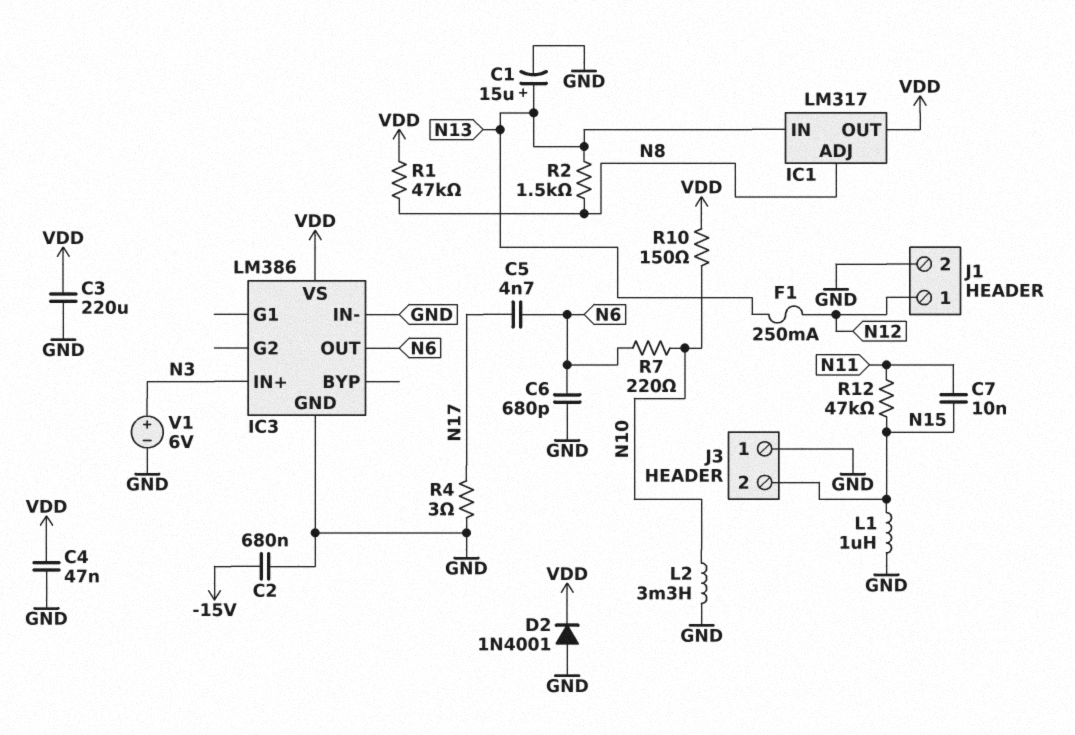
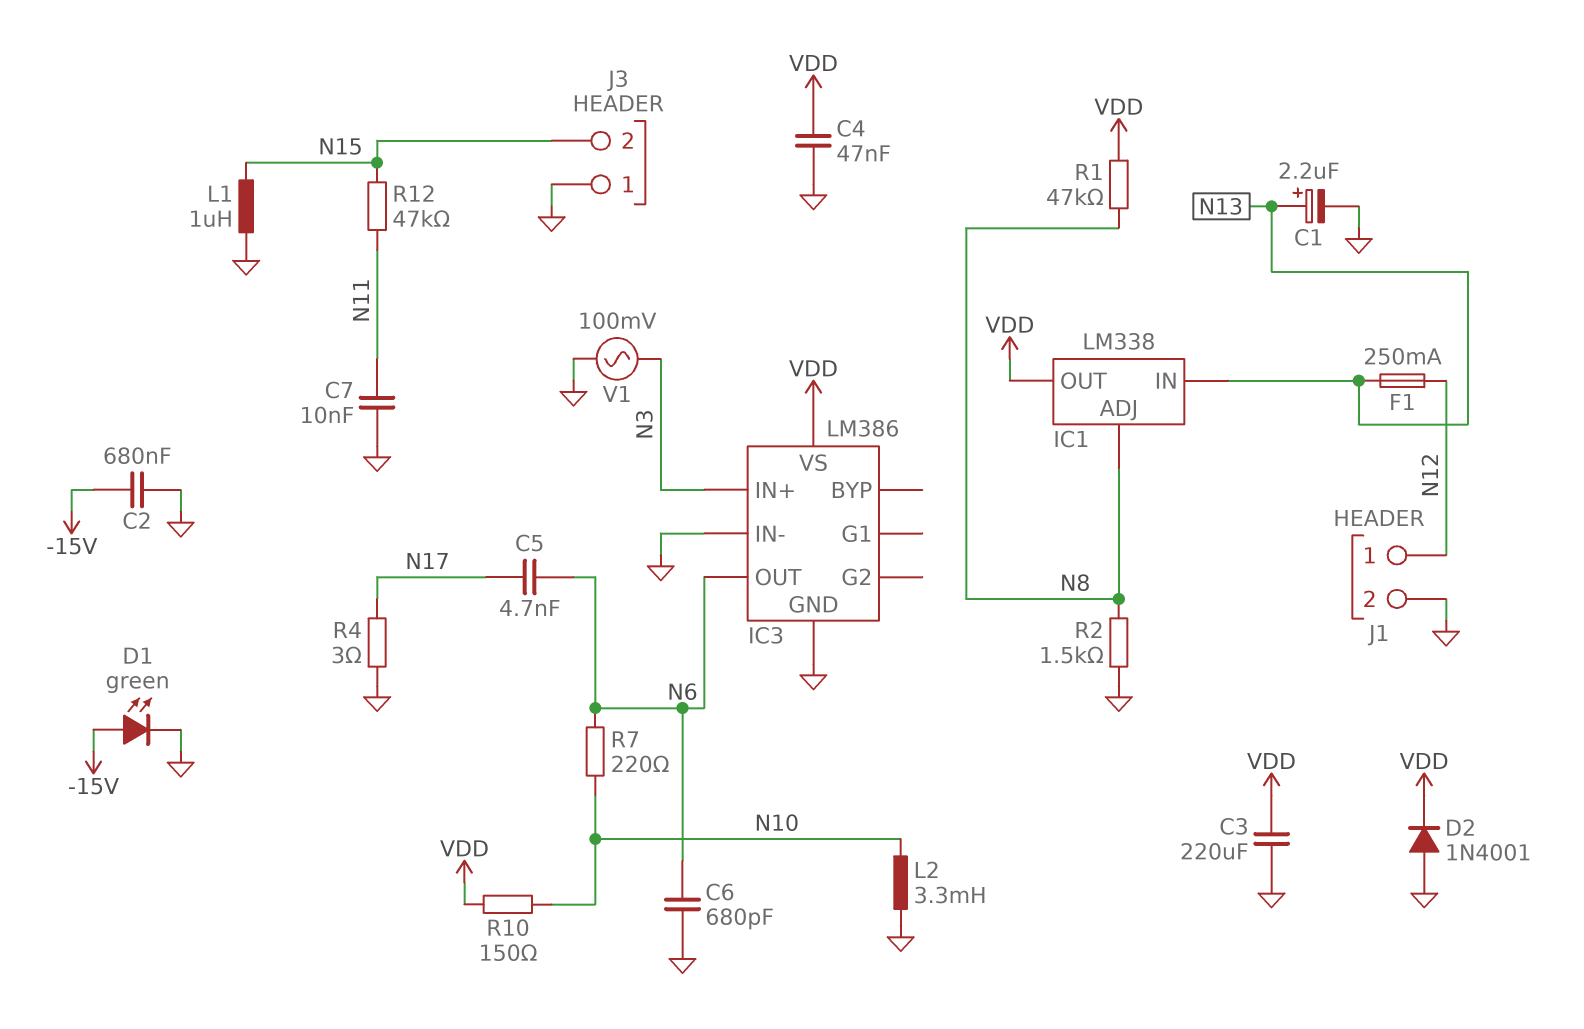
C1: 15uF (plus N13, minus GND) -> 2.2uF (plus N13, minus GND)
C7: 10nF (N11, N15) -> 10nF (GND, N11)
D1: none -> LED green (A -15V, K GND)
IC1: LM317 -> LM338
R2: 1.5k (N8, N13) -> 1.5k (GND, N8)
V1: 6V (plus N3, minus GND) -> AC 100mV (GND, N3)

